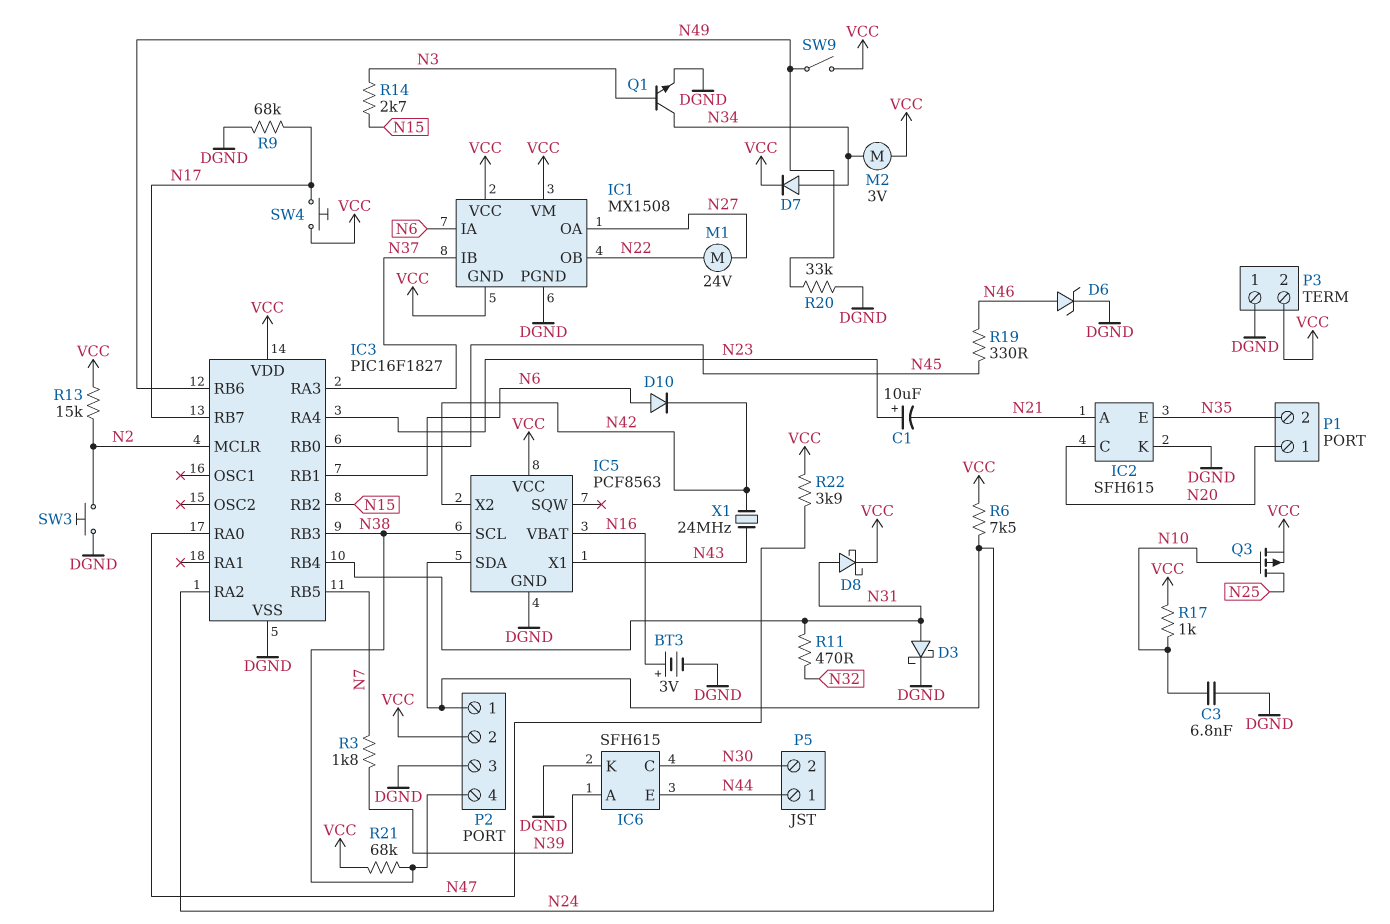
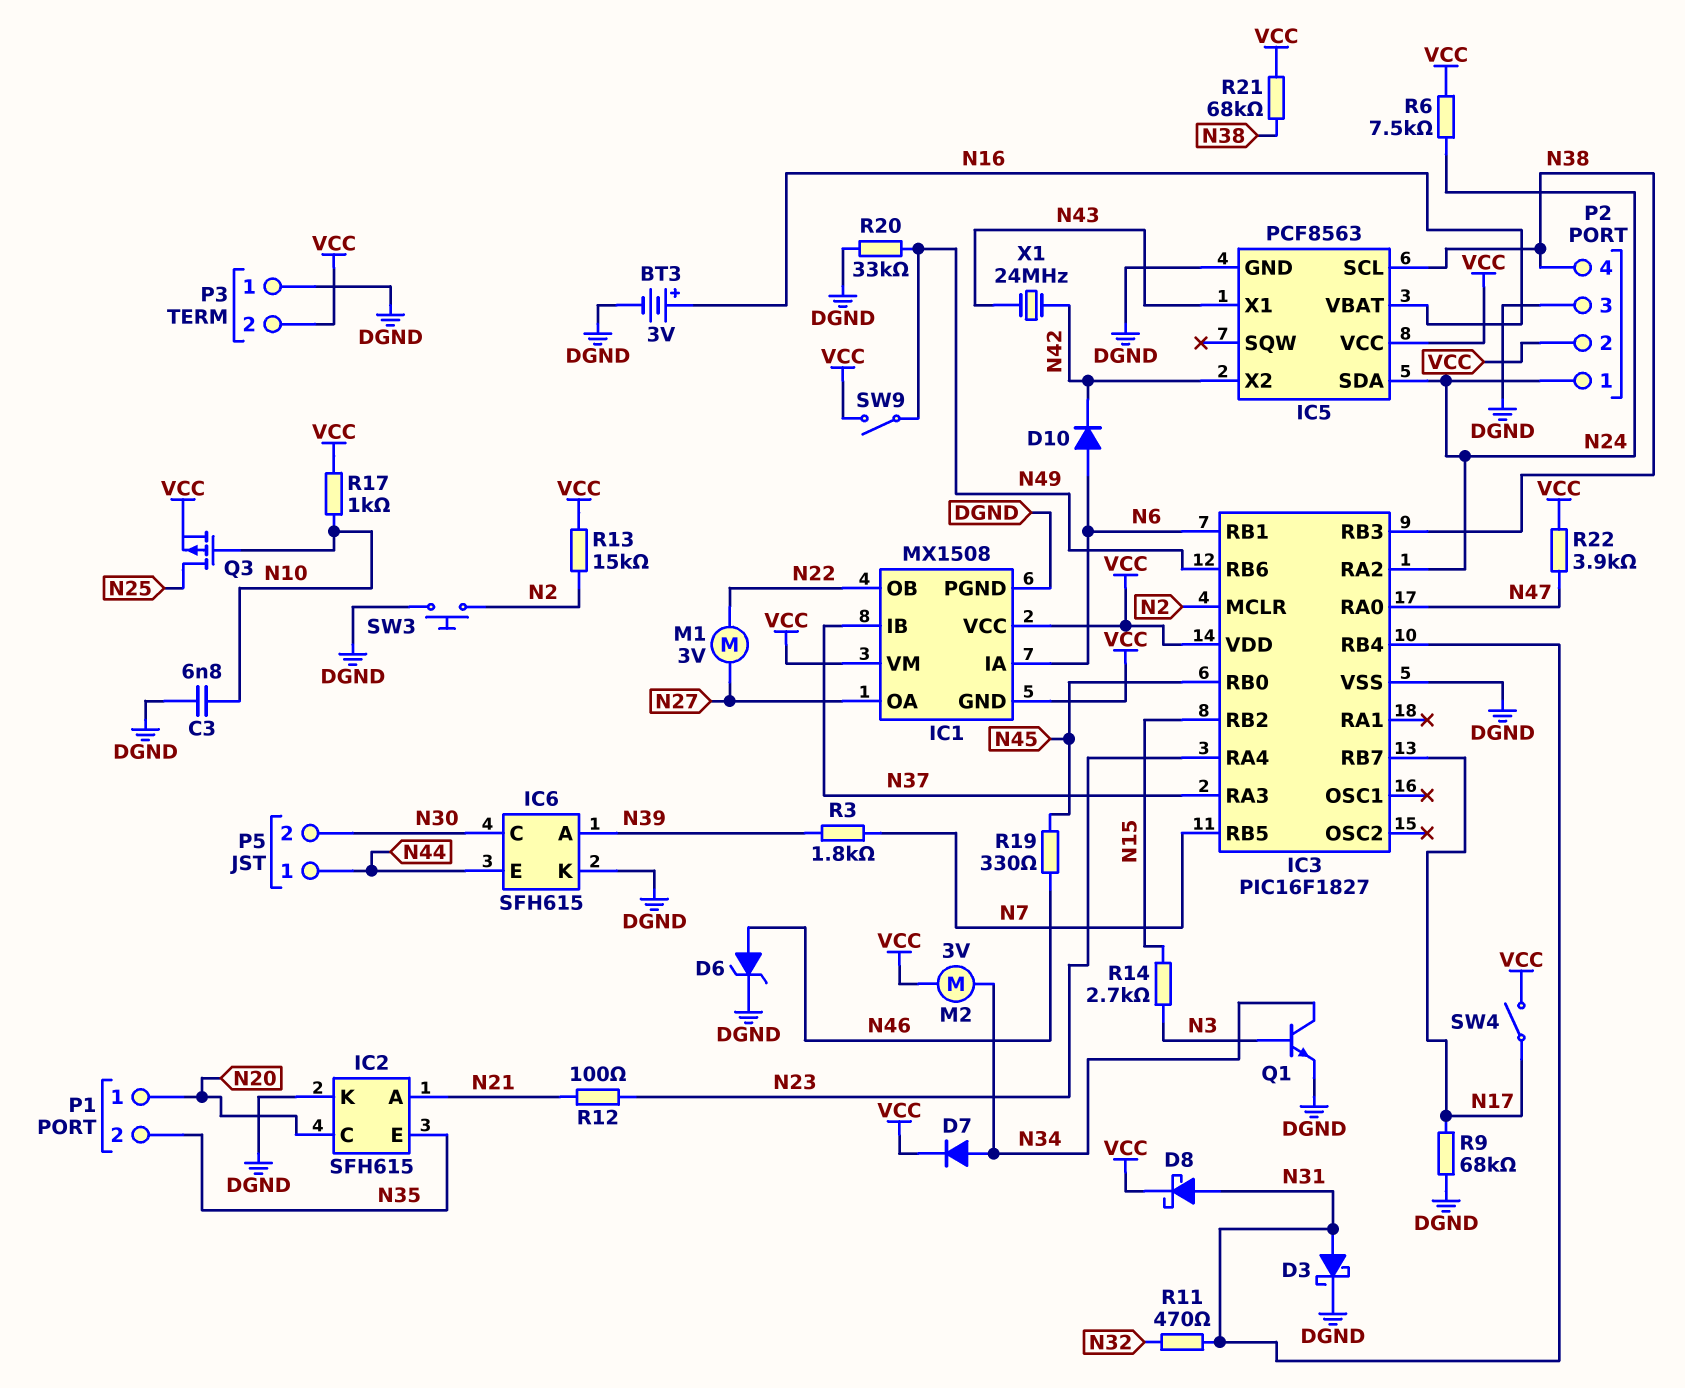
C1: 10uF (plus N23, minus N21) -> none
M1: motor 24V (N22, N27) -> motor 3V (N22, N27)
R12: none -> 100 (N21, N23)
SW4: button (N17, VCC) -> switch (N17, VCC)

